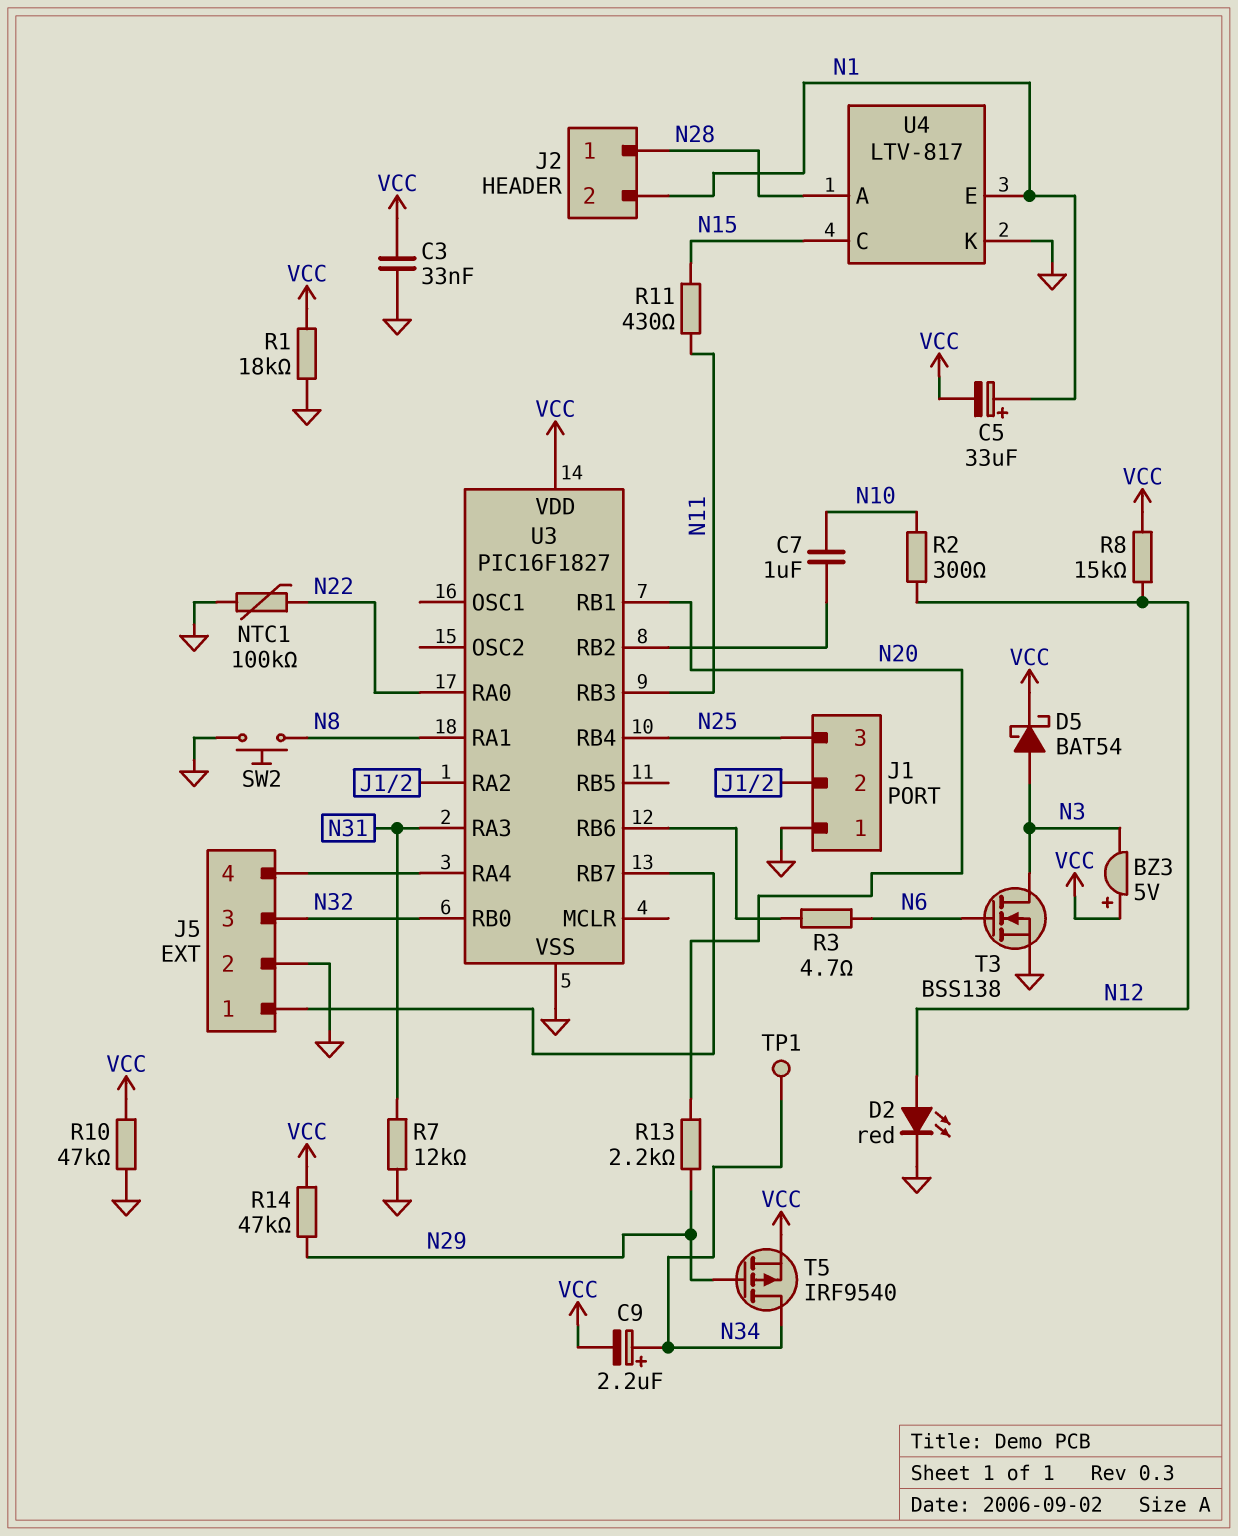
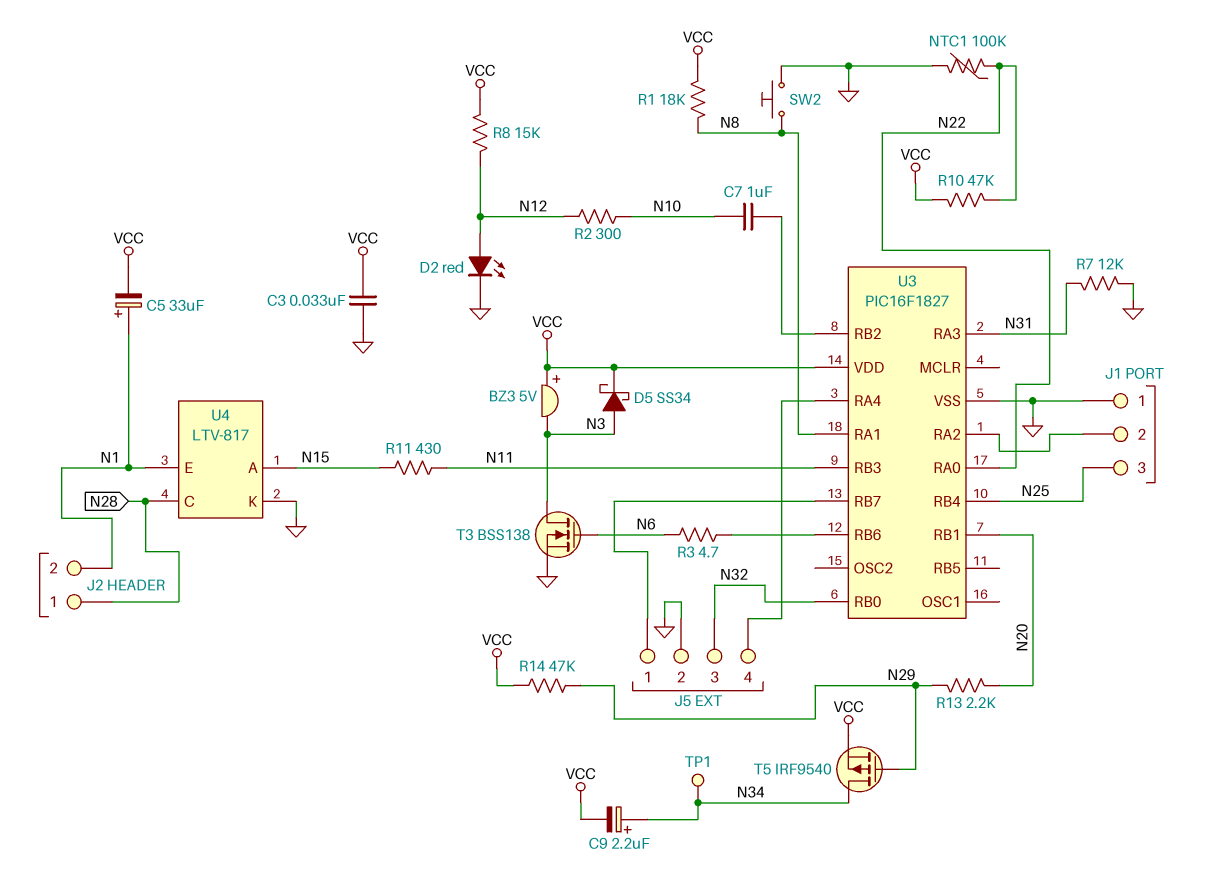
D5: schottky BAT54 (A N3, K VCC) -> schottky SS34 (A N3, K VCC)
R1: 18k (GND, VCC) -> 18k (N8, VCC)
R10: 47k (GND, VCC) -> 47k (N22, VCC)
U4 pin A: N28 -> N15
U4 pin C: N15 -> N28

